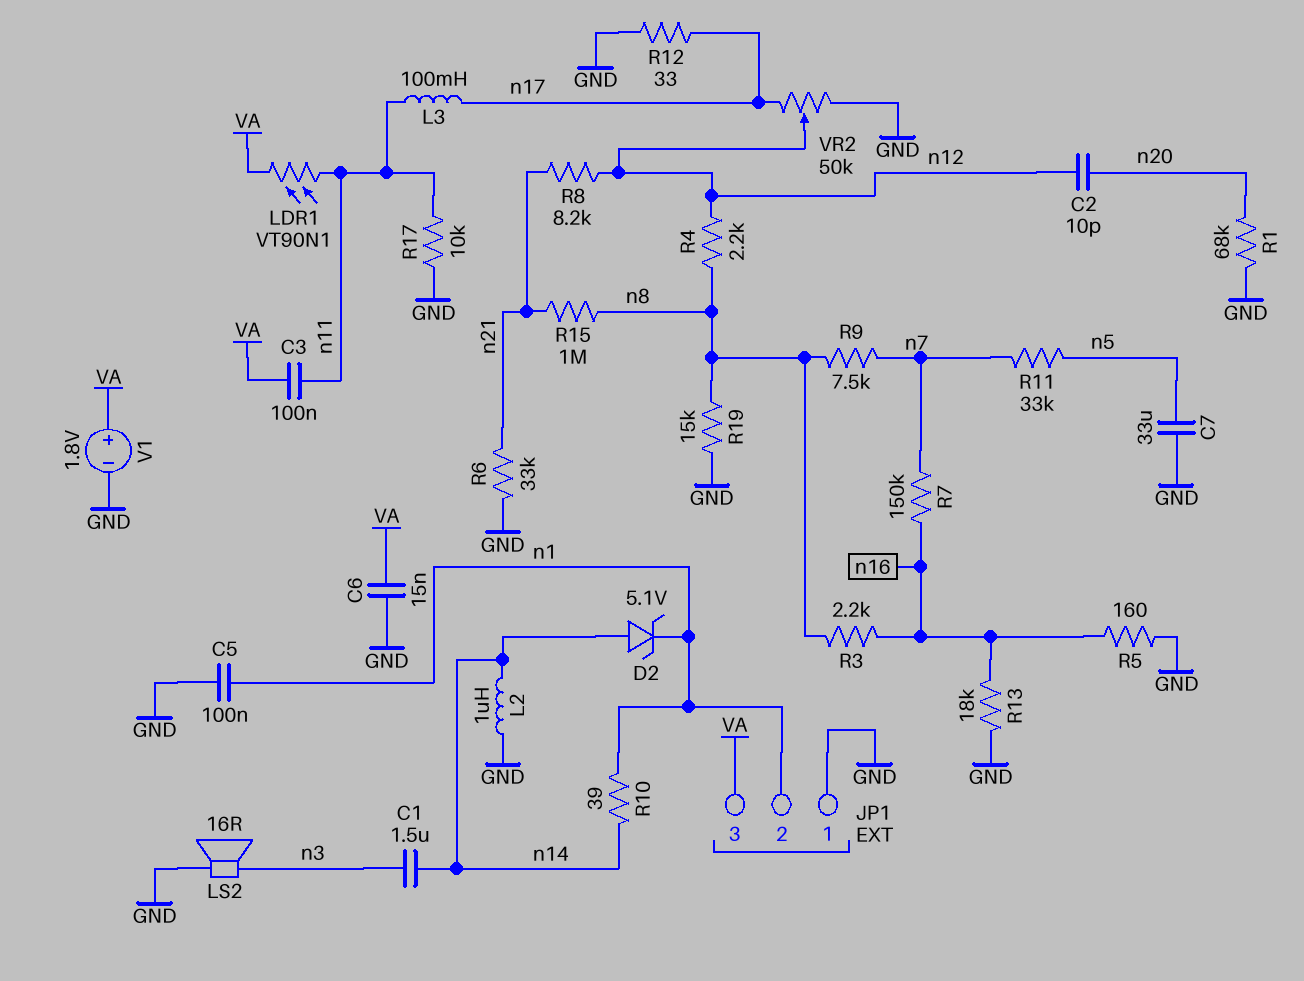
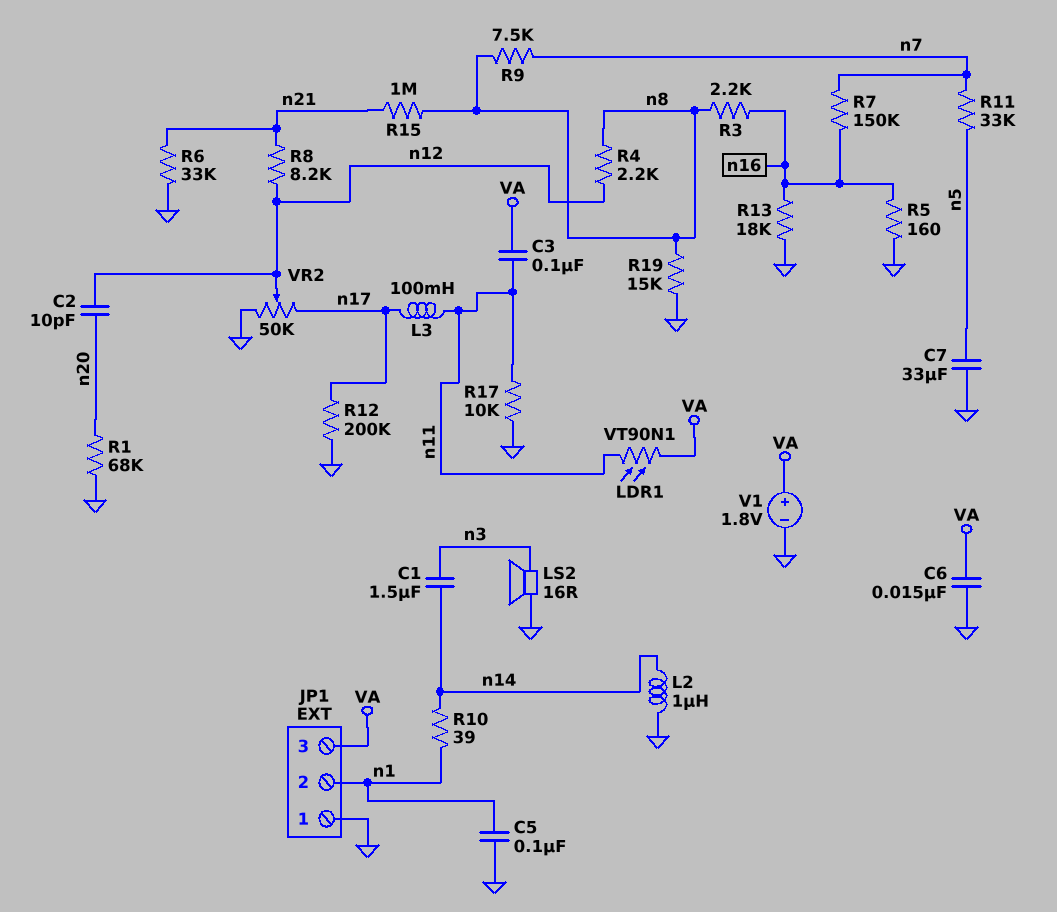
D2: zener 5.1V (A n14, K n1) -> none
R12: 33 (GND, n17) -> 200k (GND, n17)

